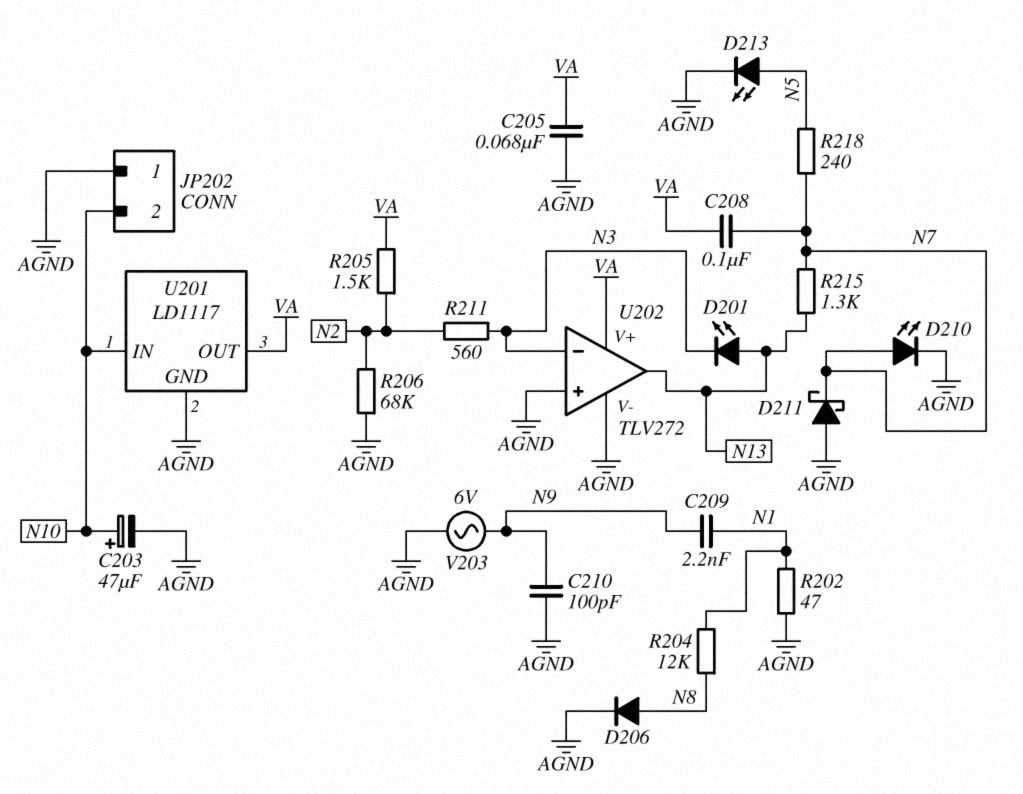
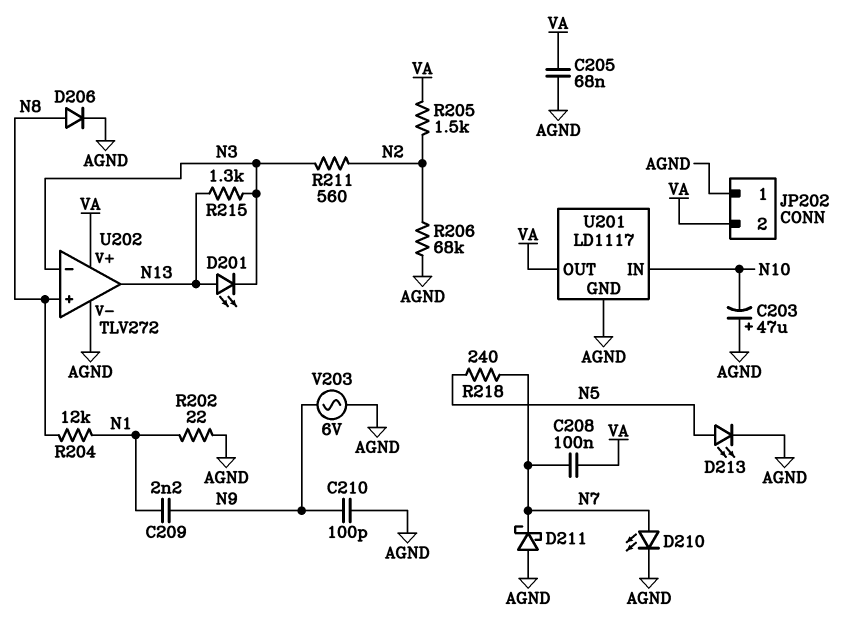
C203: 47uF (plus N10, minus AGND) -> 47uF (plus AGND, minus N10)
JP202 pin 2: N10 -> VA
R202: 47 (AGND, N1) -> 22 (AGND, N1)
R215: 1.3k (N7, N13) -> 1.3k (N3, N13)
U202 pin in+: AGND -> N8

